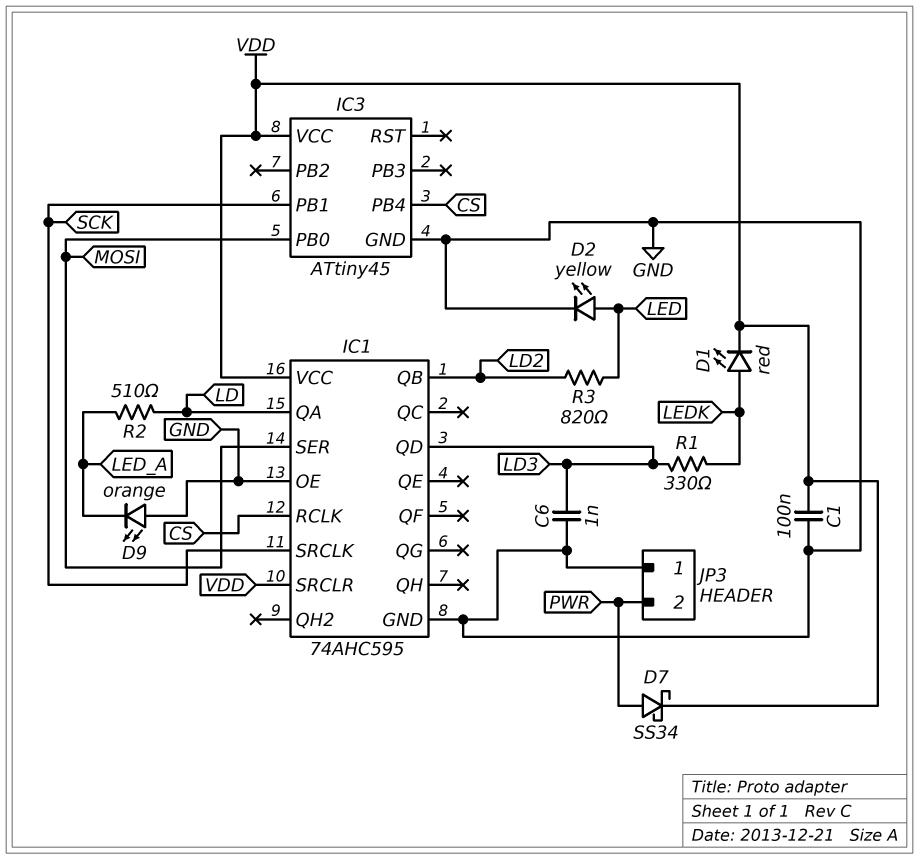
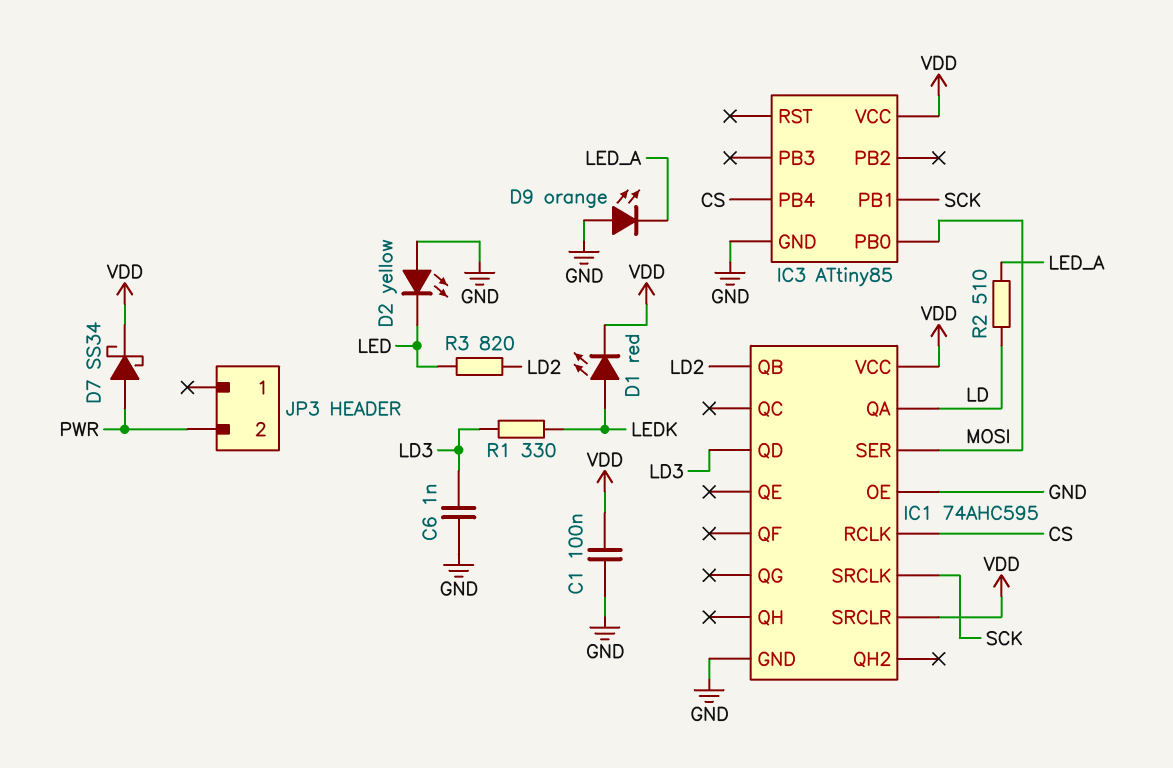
D2: LED yellow (A LED, K GND) -> LED yellow (A GND, K LED)
IC3: ATtiny45 -> ATtiny85
JP3 pin 1: GND -> none

